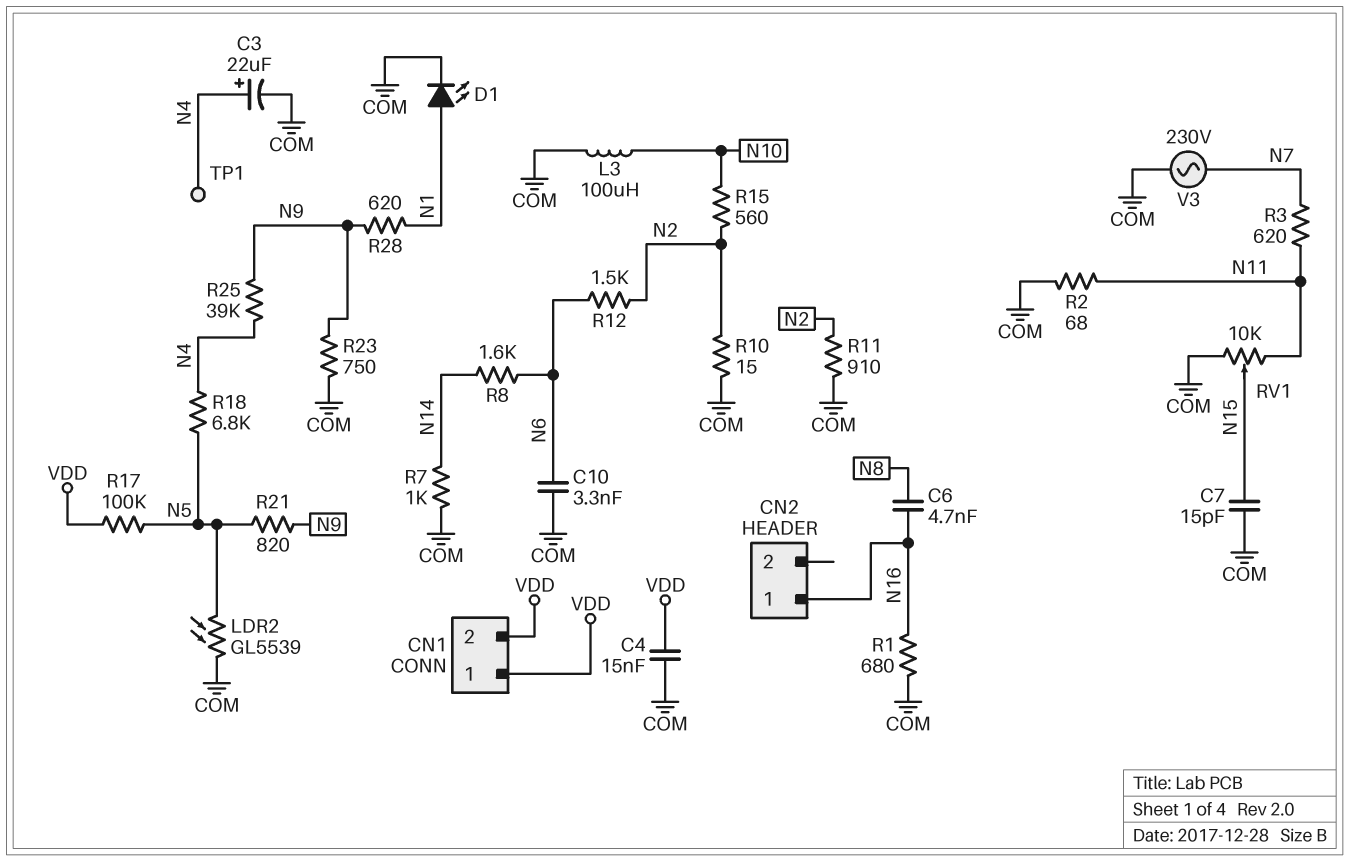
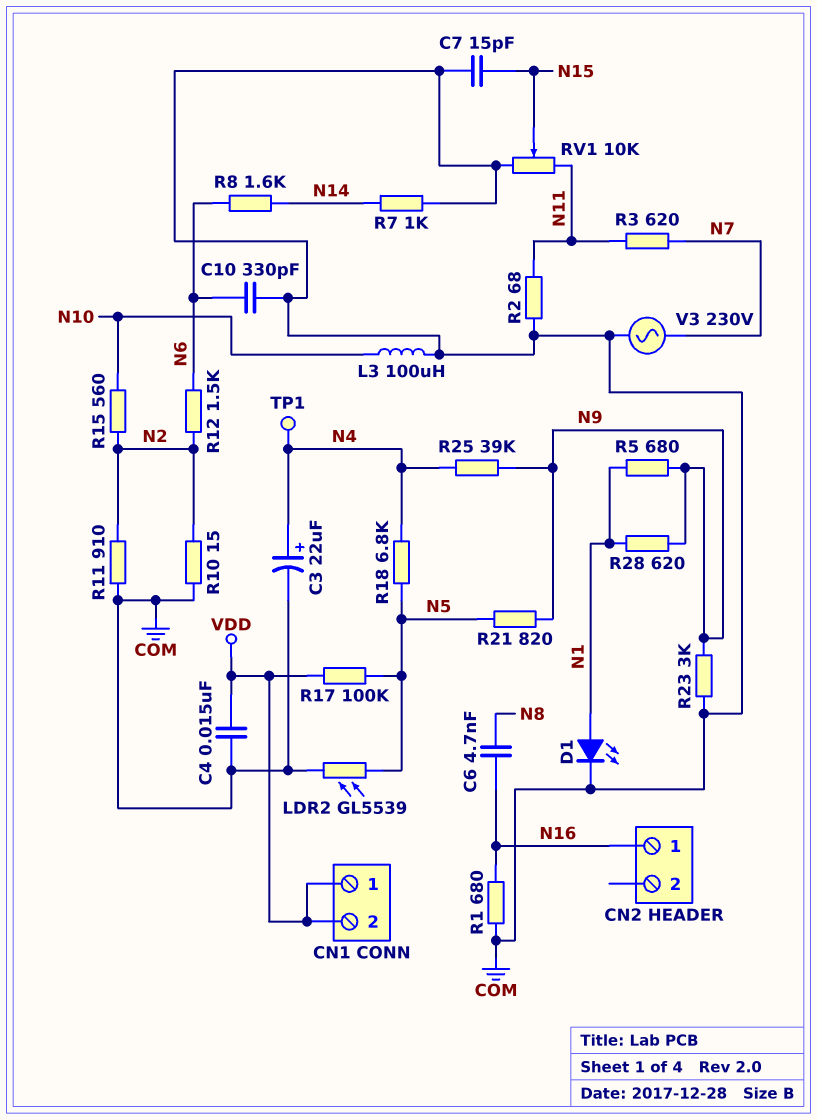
C10: 3.3nF (COM, N6) -> 330pF (COM, N6)
R5: none -> 680 (N1, N9)
R23: 750 (COM, N9) -> 3k (COM, N9)

